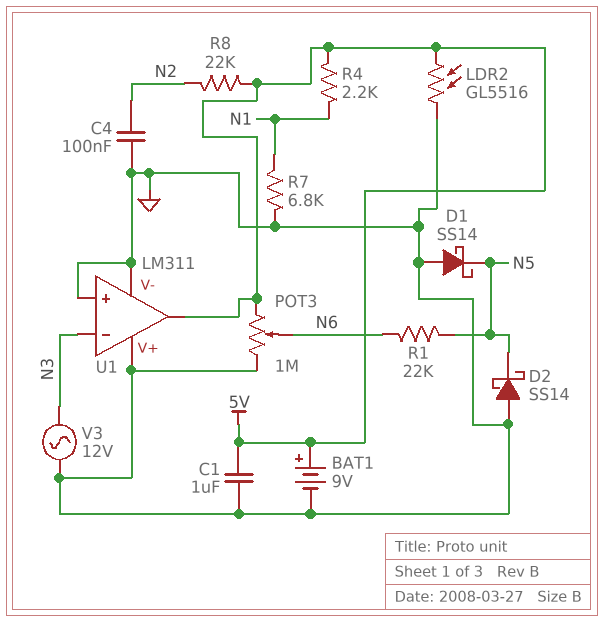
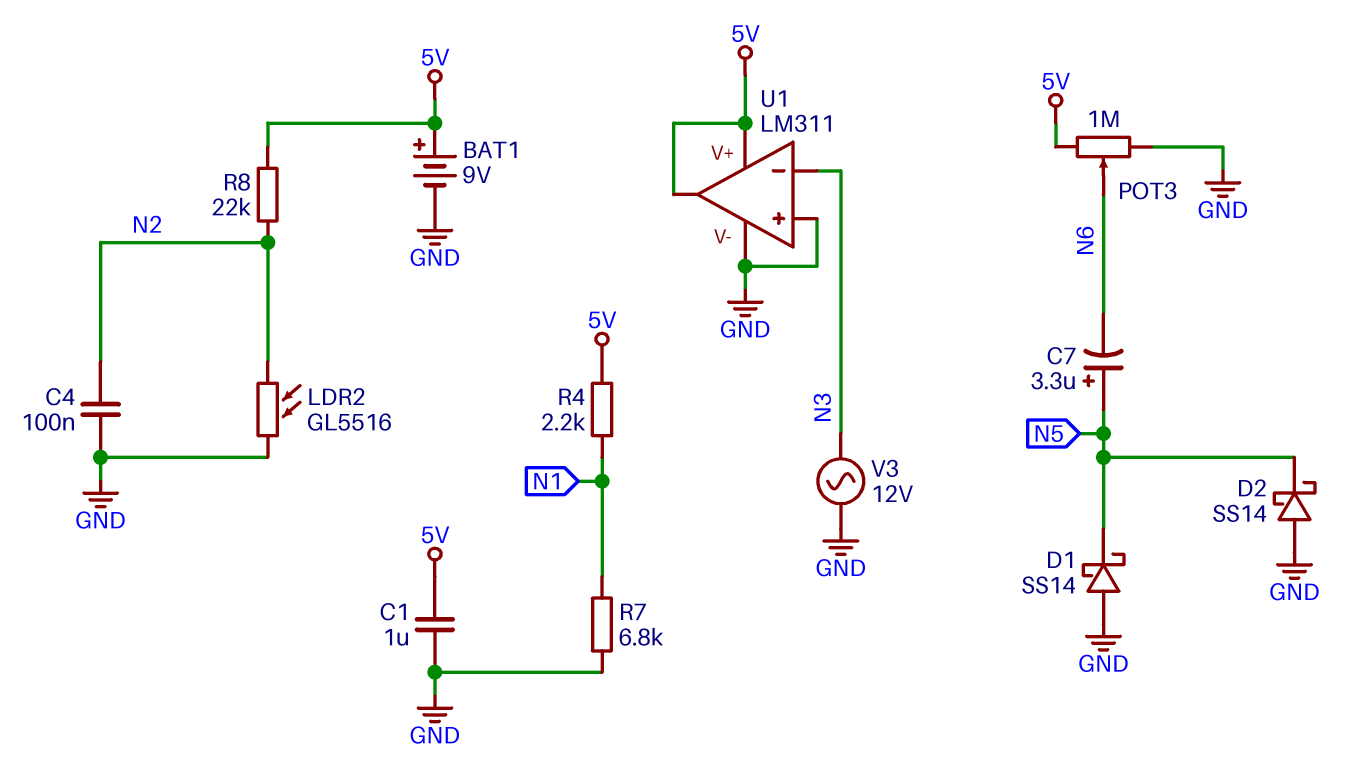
C7: none -> 3.3uF (plus N5, minus N6)
LDR2: GL5516 (5V, GND) -> GL5516 (GND, N2)
R1: 22k (N5, N6) -> none
U1 pin V+: GND -> 5V

